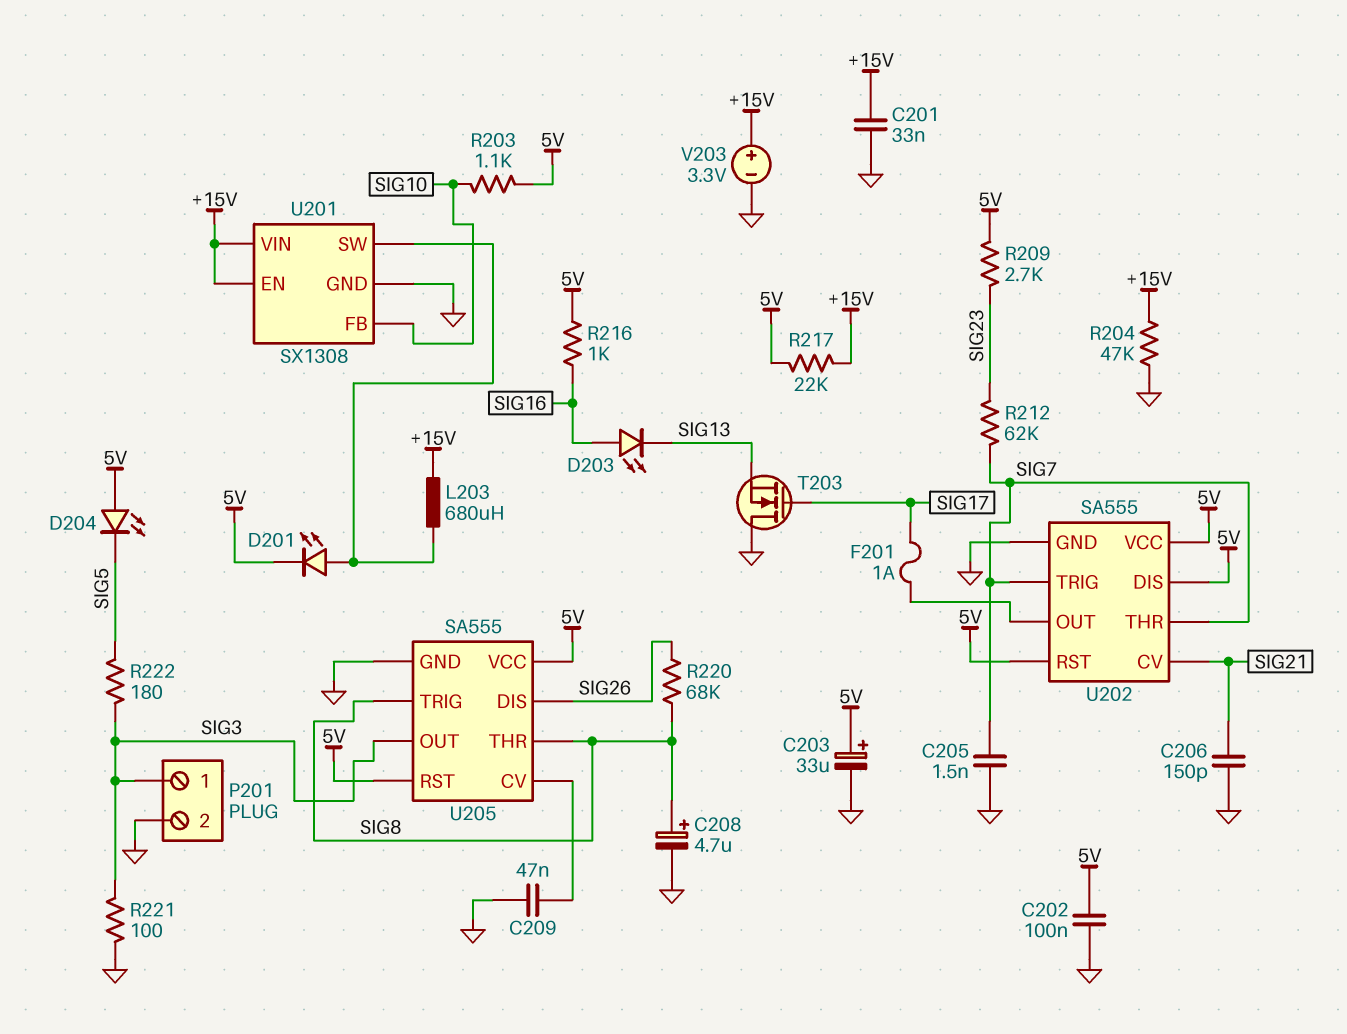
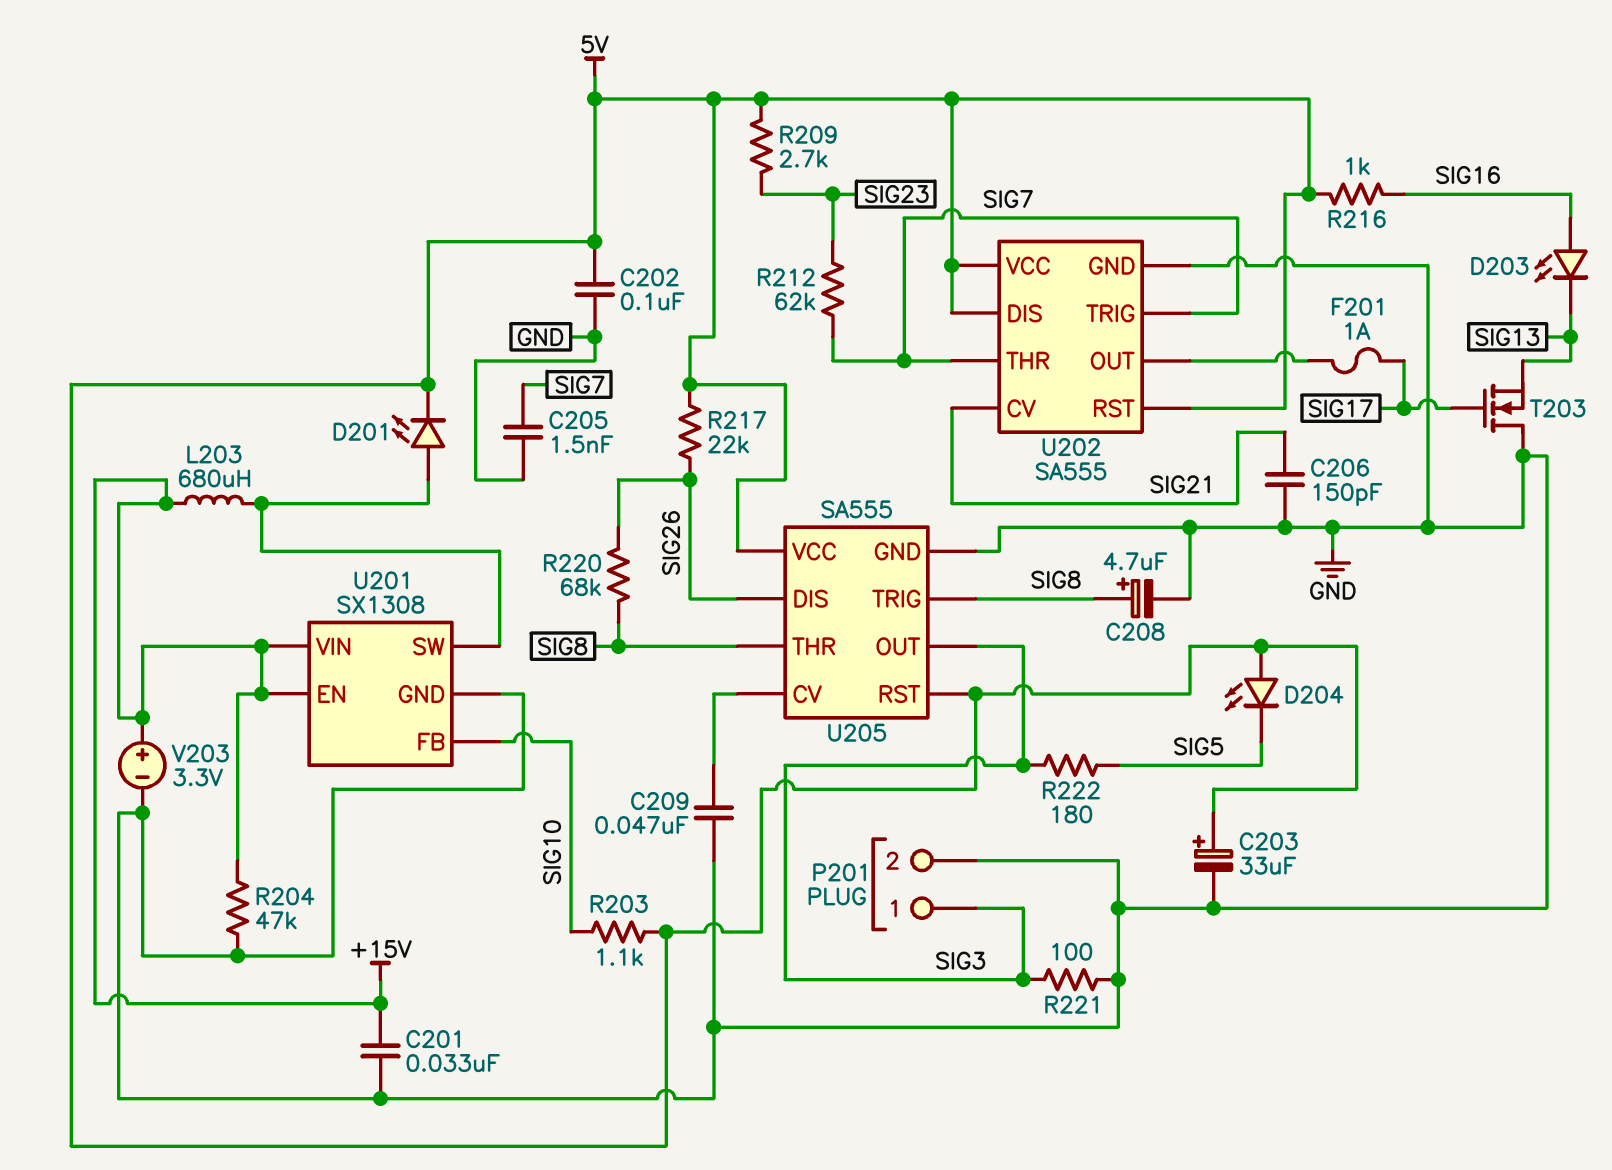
R217: 22k (+15V, 5V) -> 22k (5V, SIG26)

